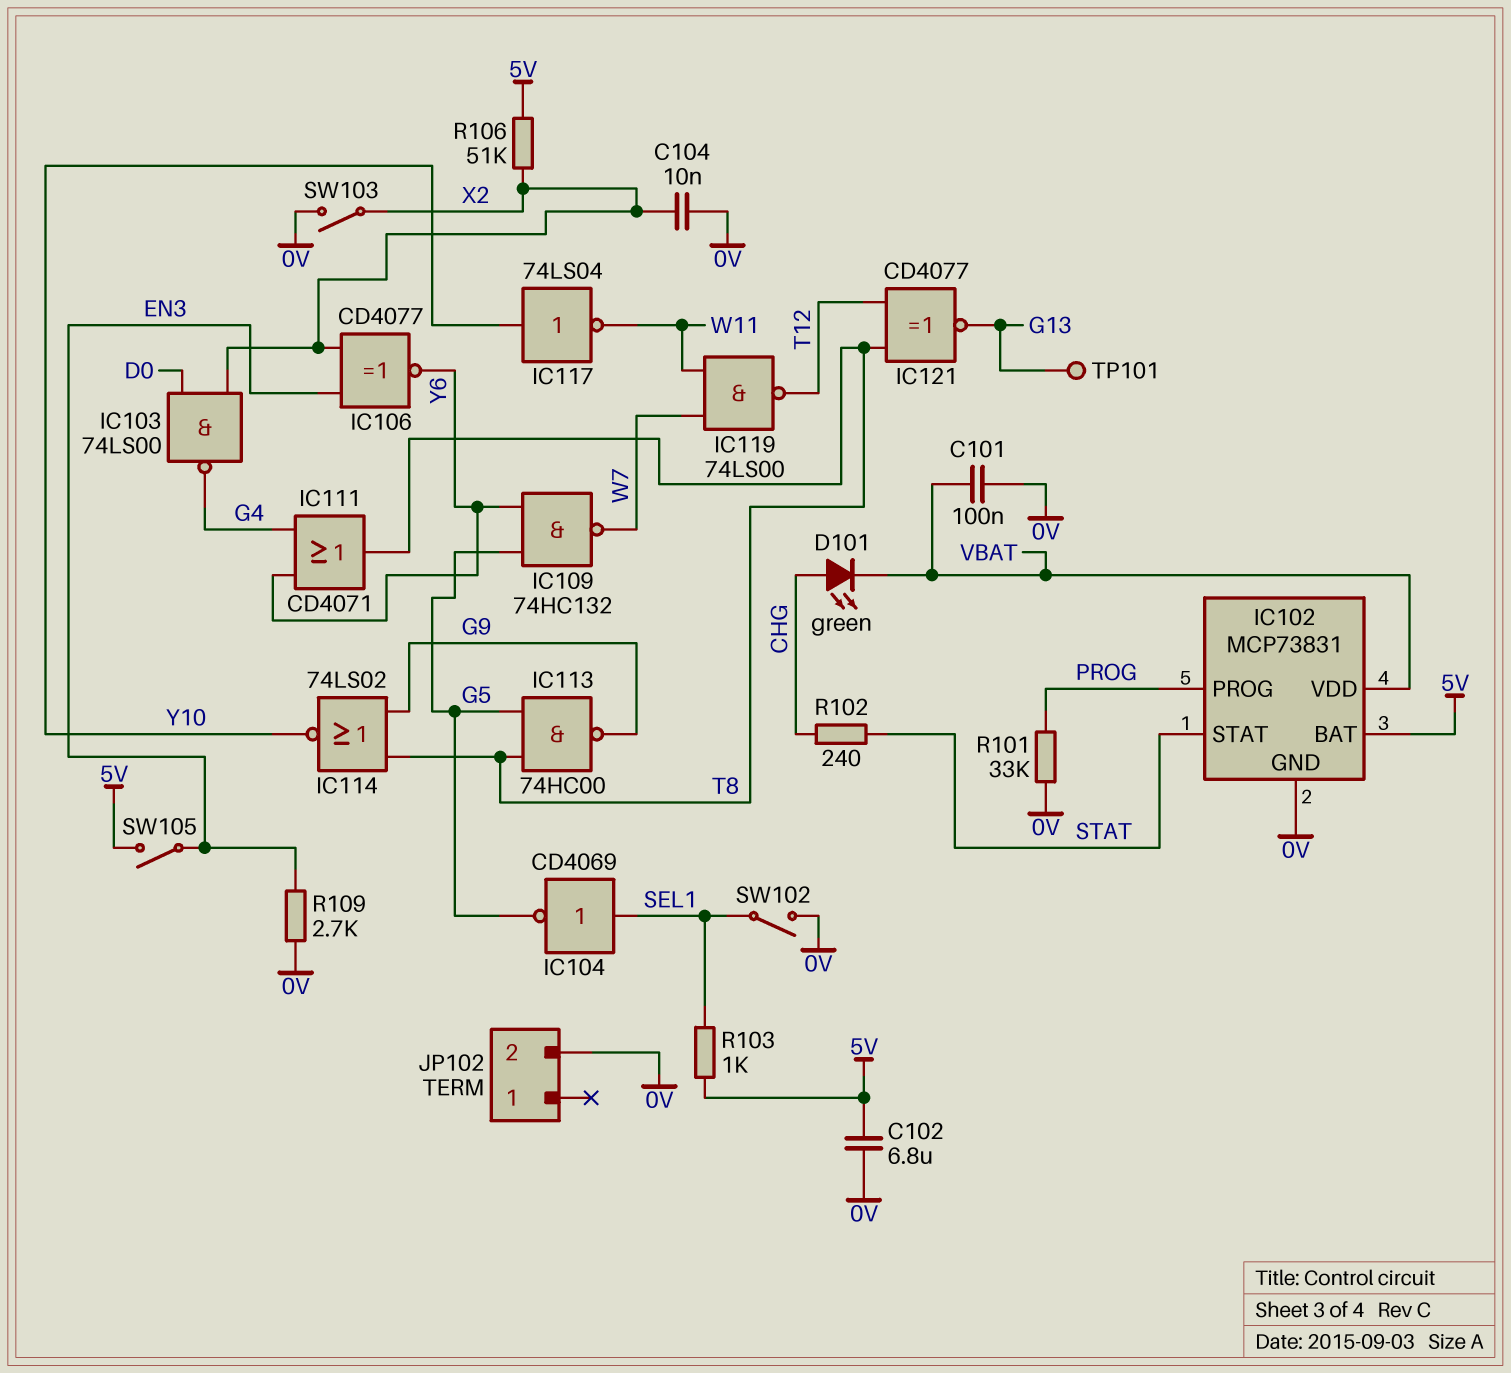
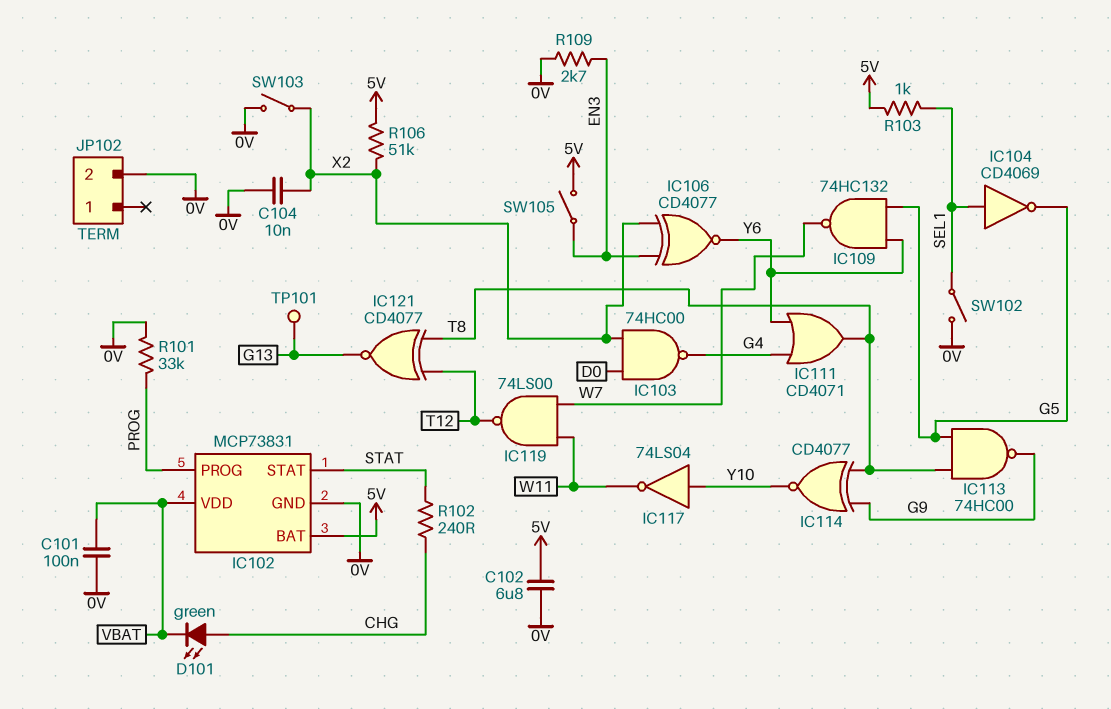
IC103: NAND 74LS00 (in D0, in X2, out G4) -> NAND 74HC00 (in D0, in X2, out G4)
IC114: NOR 74LS02 (in G9, in T8, out Y10) -> XNOR CD4077 (in G9, in T8, out Y10)

